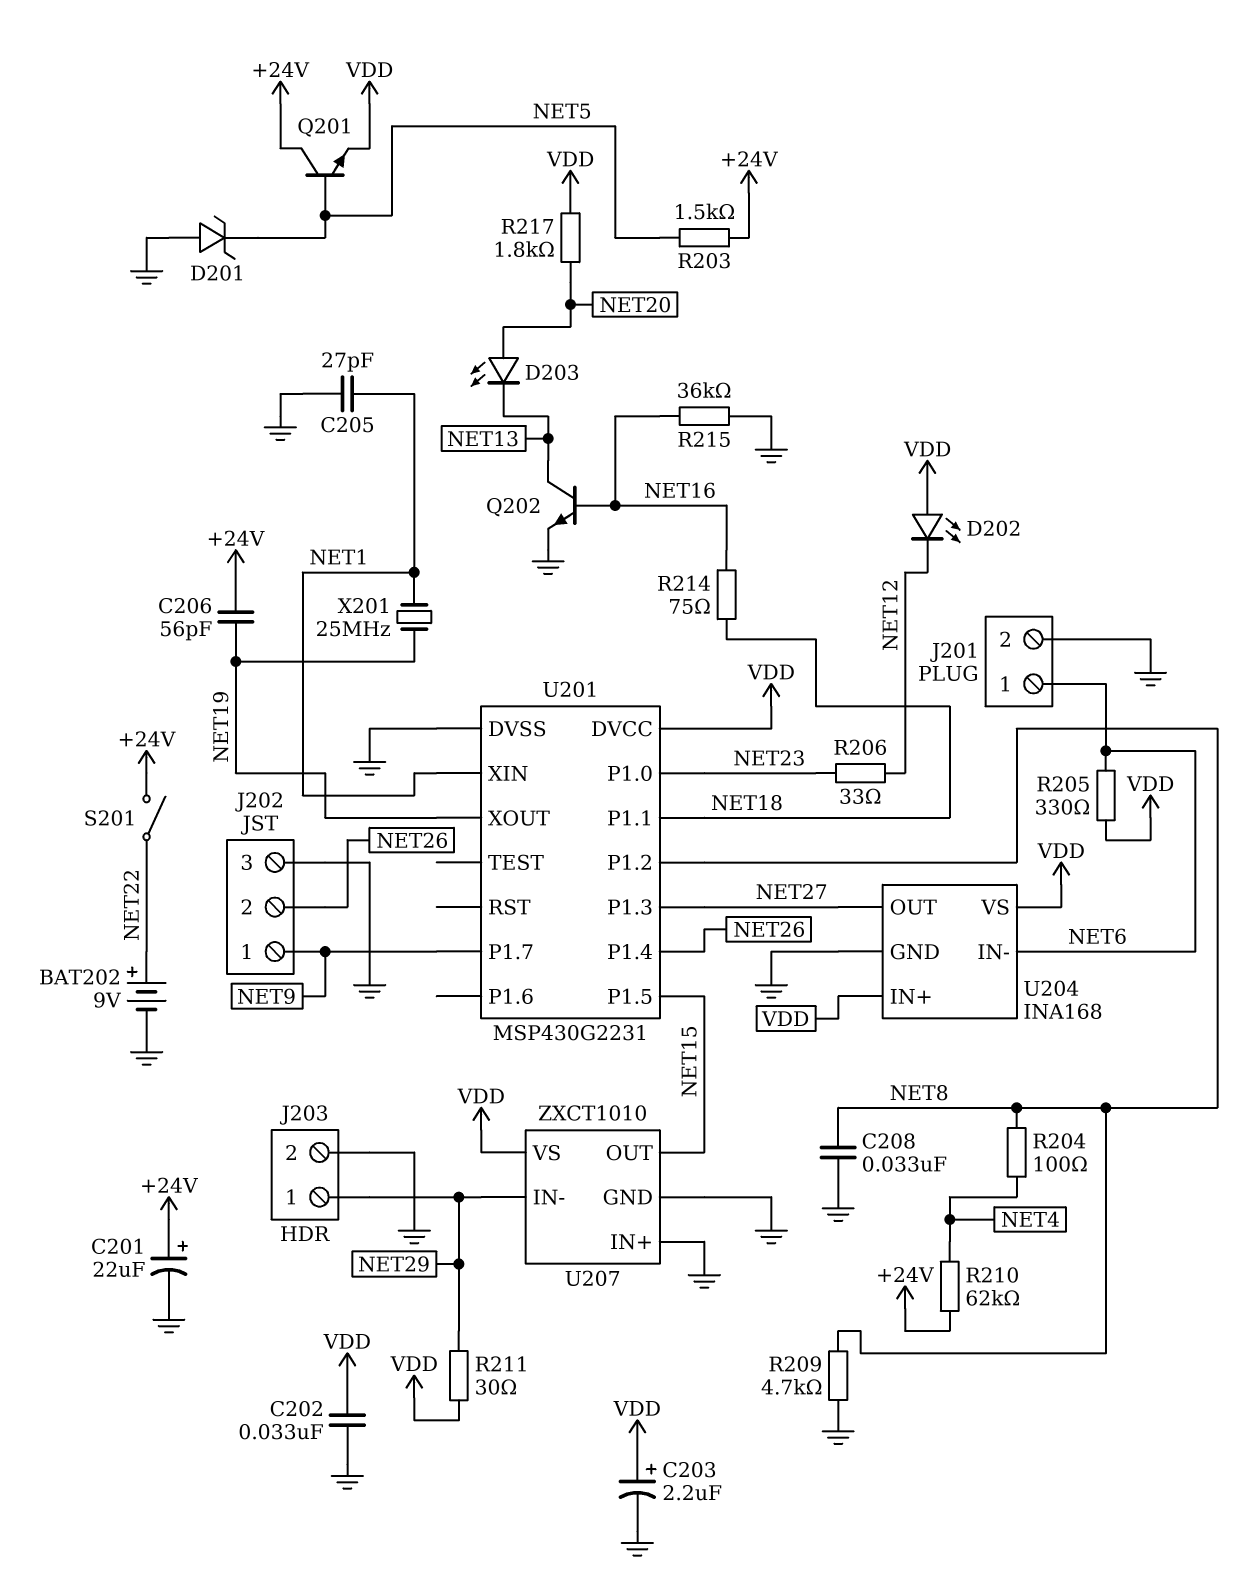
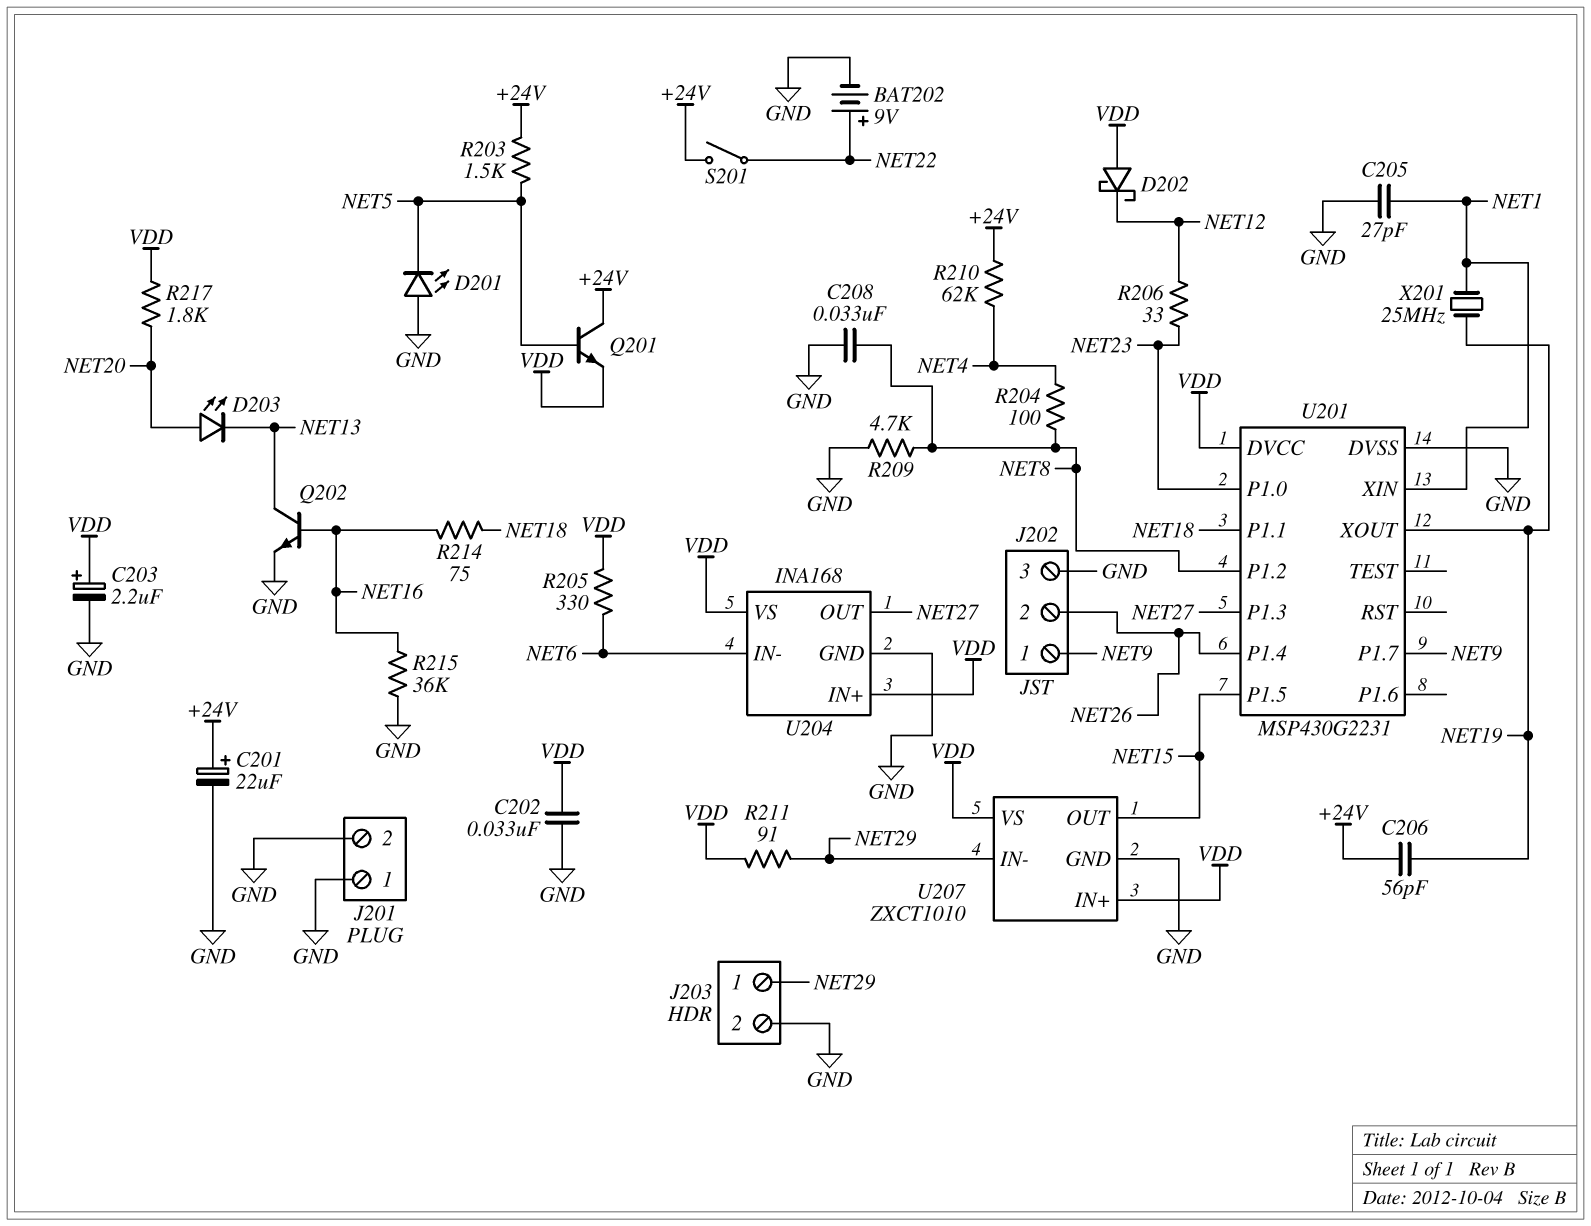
D201: zener (A GND, K NET5) -> LED (A GND, K NET5)
D202: LED (A VDD, K NET12) -> schottky (A VDD, K NET12)
J201 pin 1: NET6 -> GND
R211: 30 (NET29, VDD) -> 91 (NET29, VDD)
U207 pin IN+: GND -> VDD

